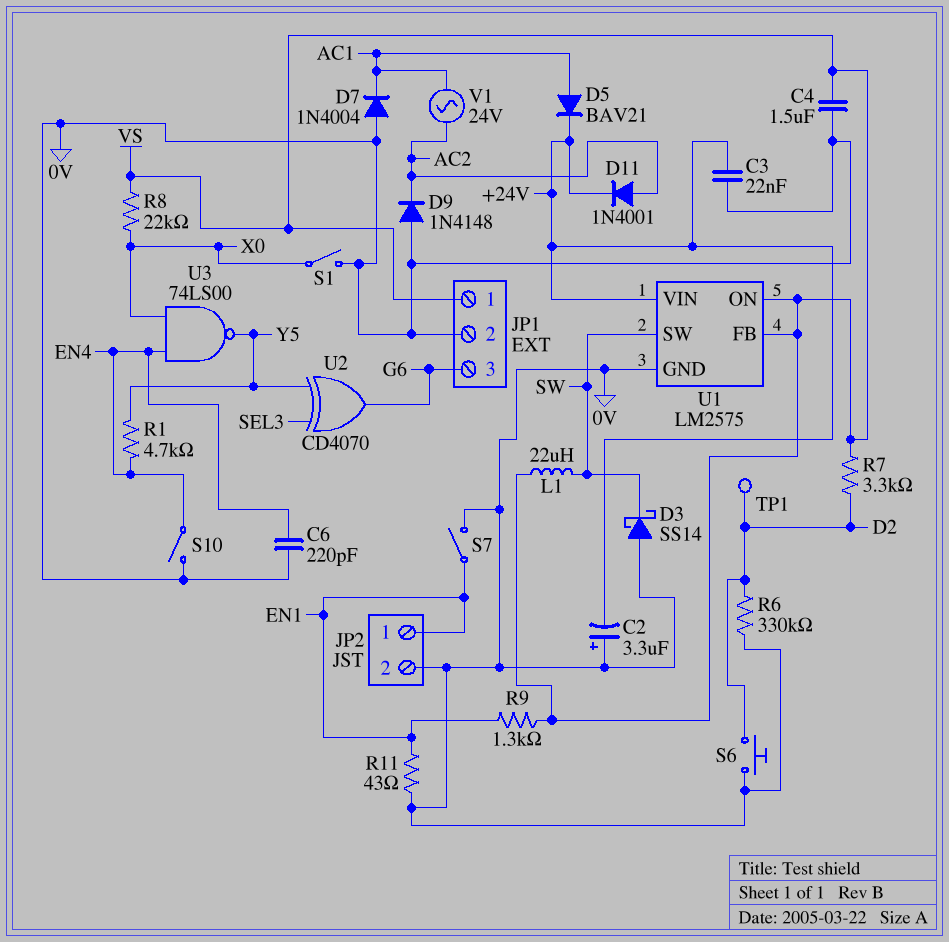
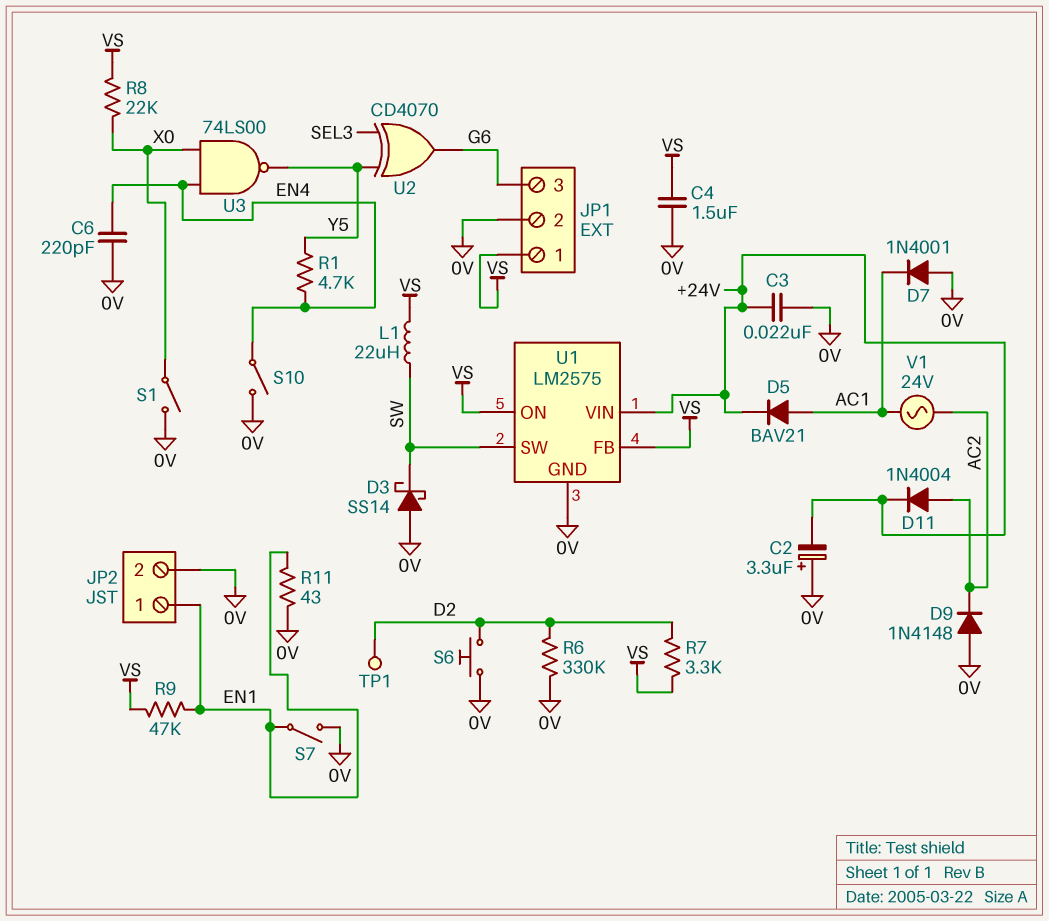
D7: diode 1N4004 (A 0V, K AC1) -> diode 1N4001 (A 0V, K AC1)
D11: diode 1N4001 (A AC2, K +24V) -> diode 1N4004 (A AC2, K +24V)
R9: 1.3k (EN1, VS) -> 47k (EN1, VS)

